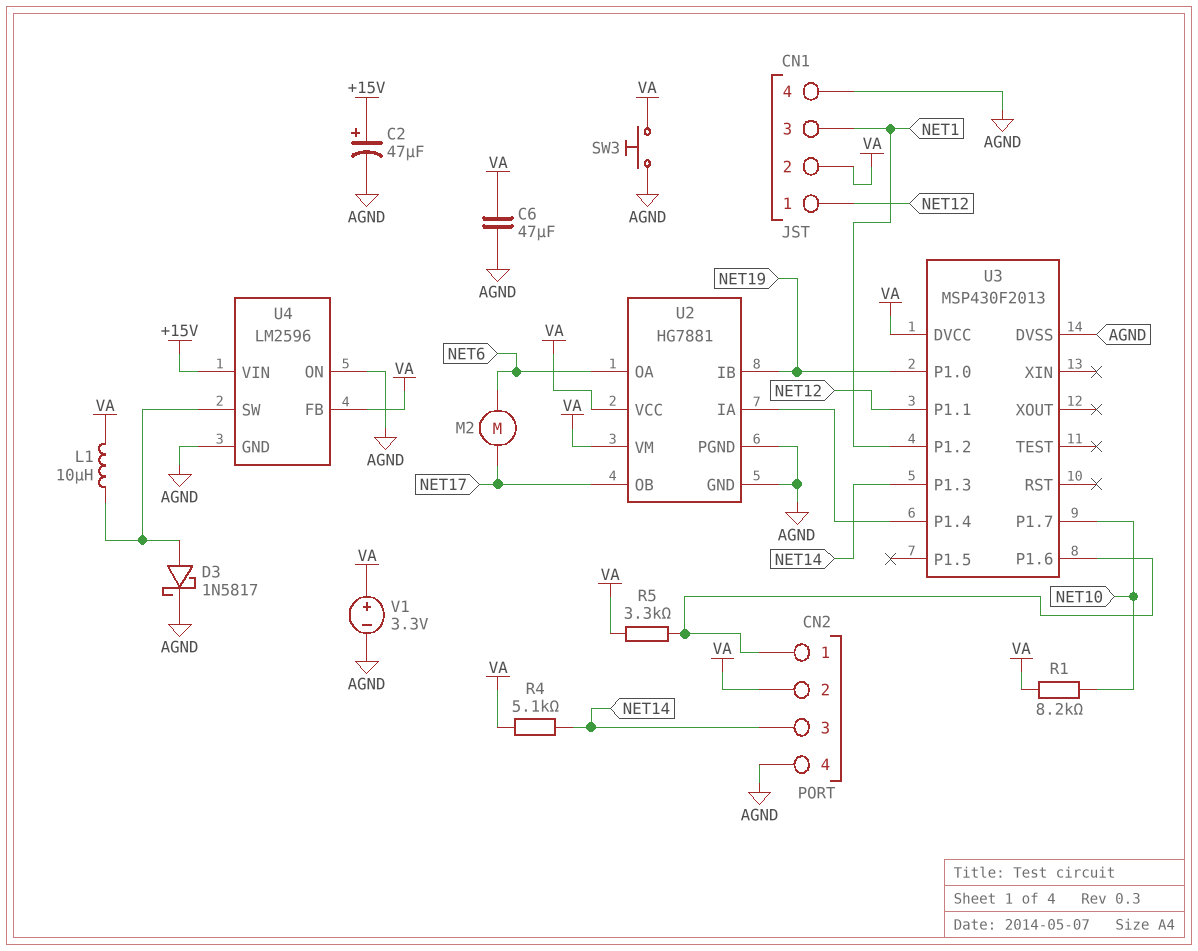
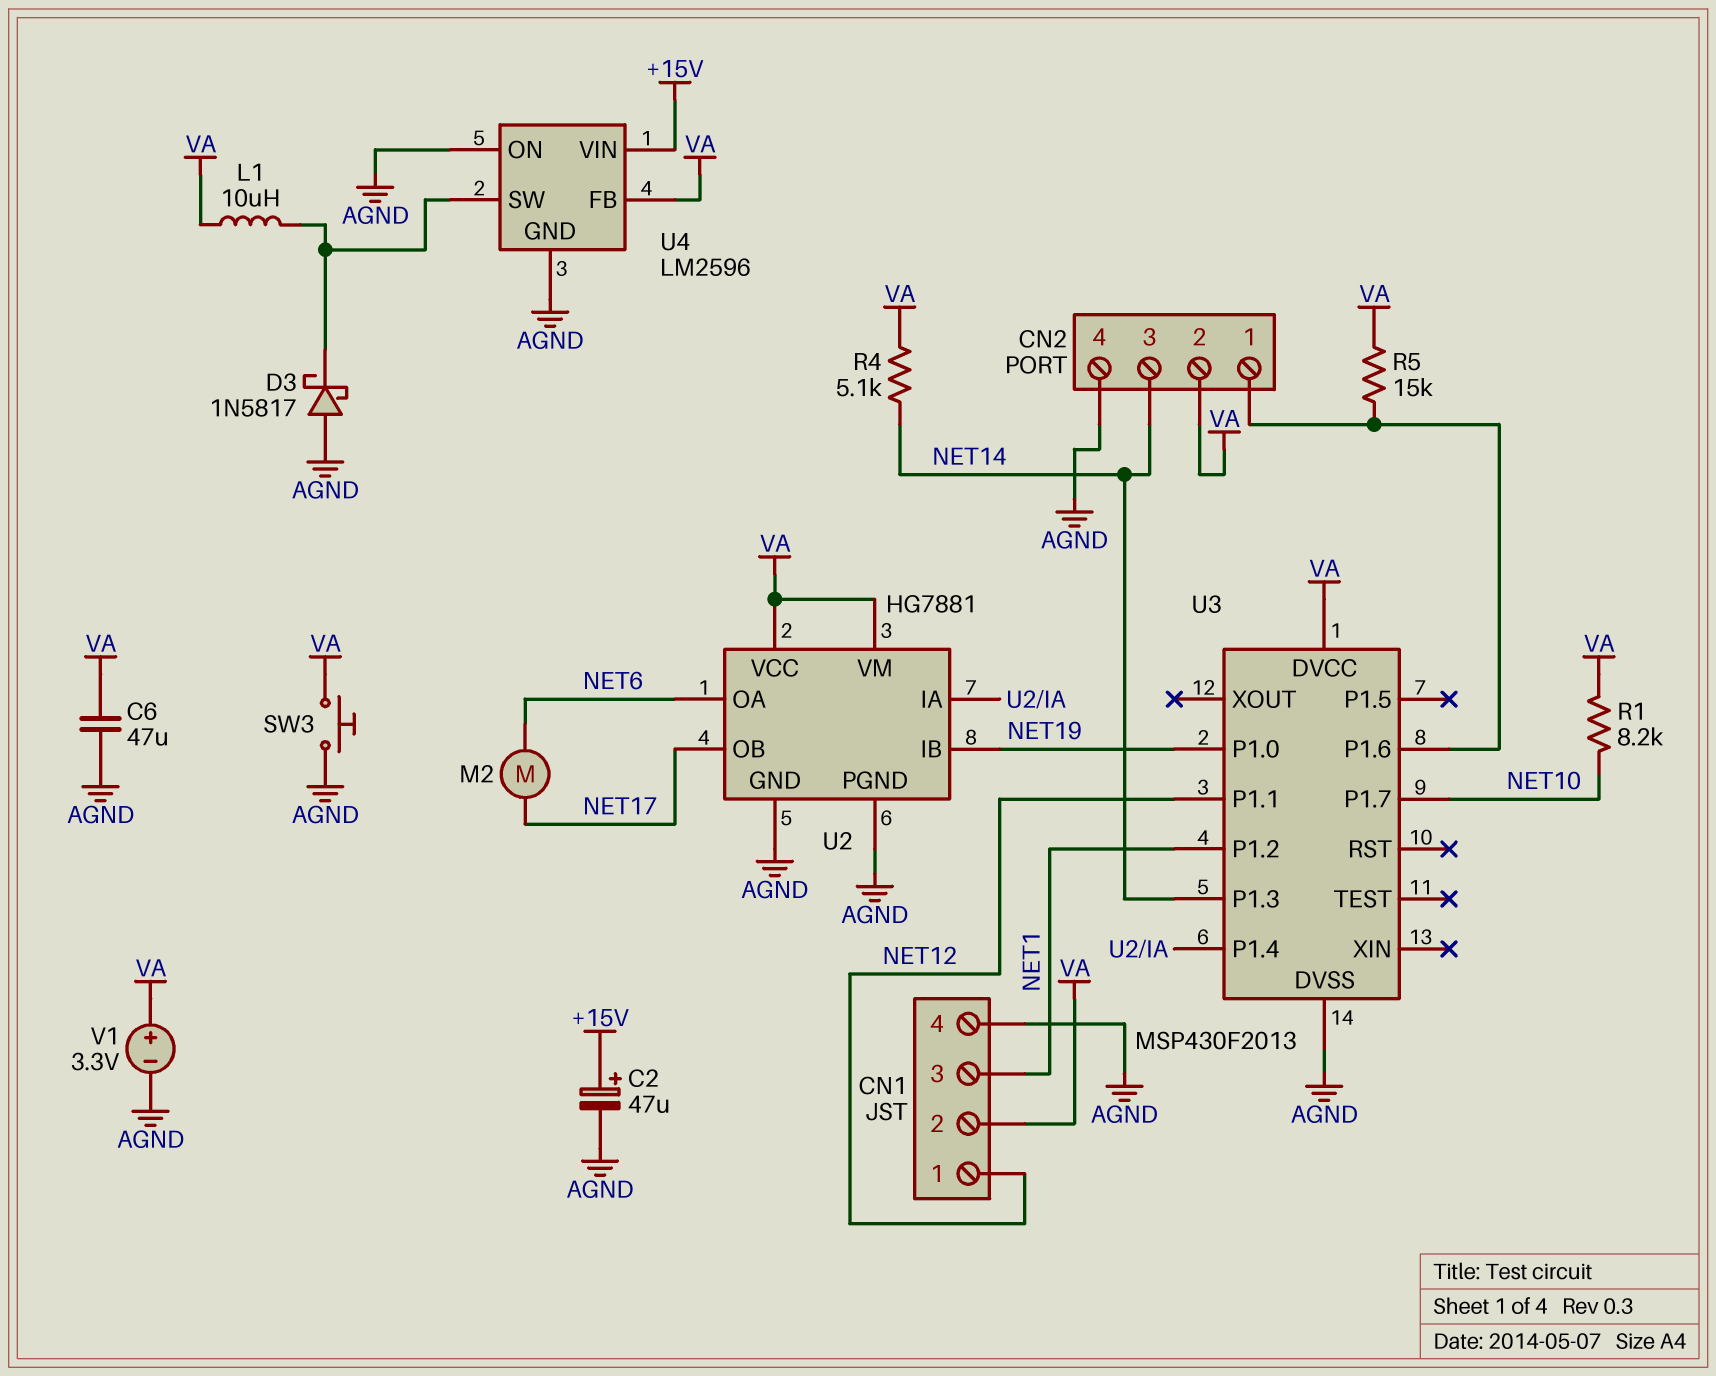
D3: schottky 1N5817 (A U4/SW, K AGND) -> schottky 1N5817 (A AGND, K U4/SW)
R5: 3.3k (CN2/1, VA) -> 15k (CN2/1, VA)

